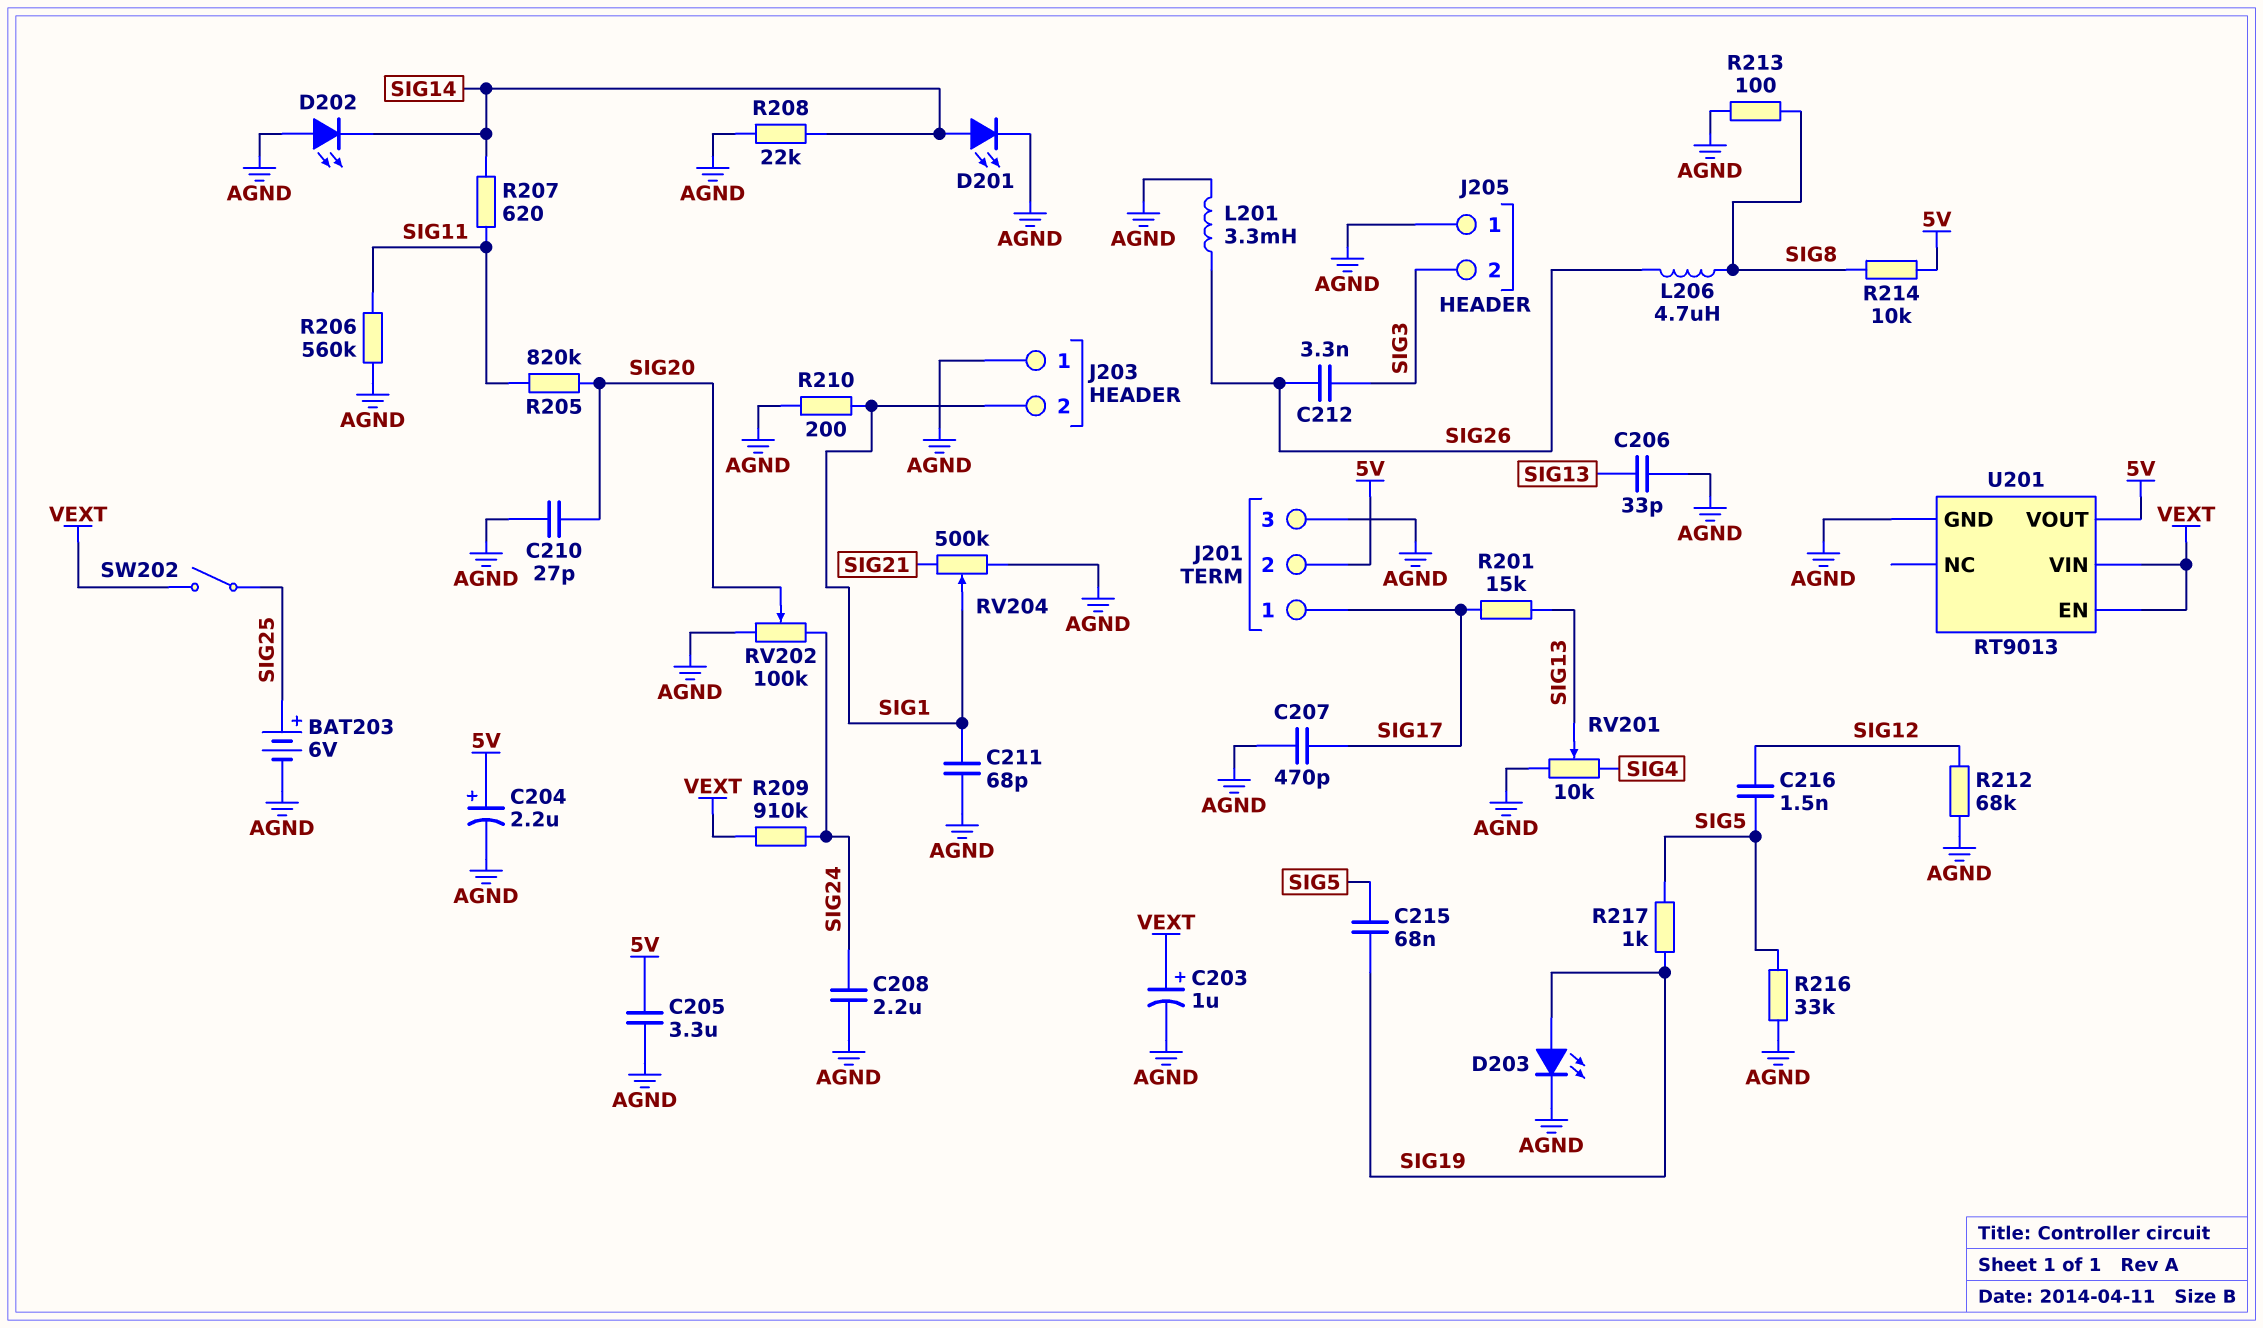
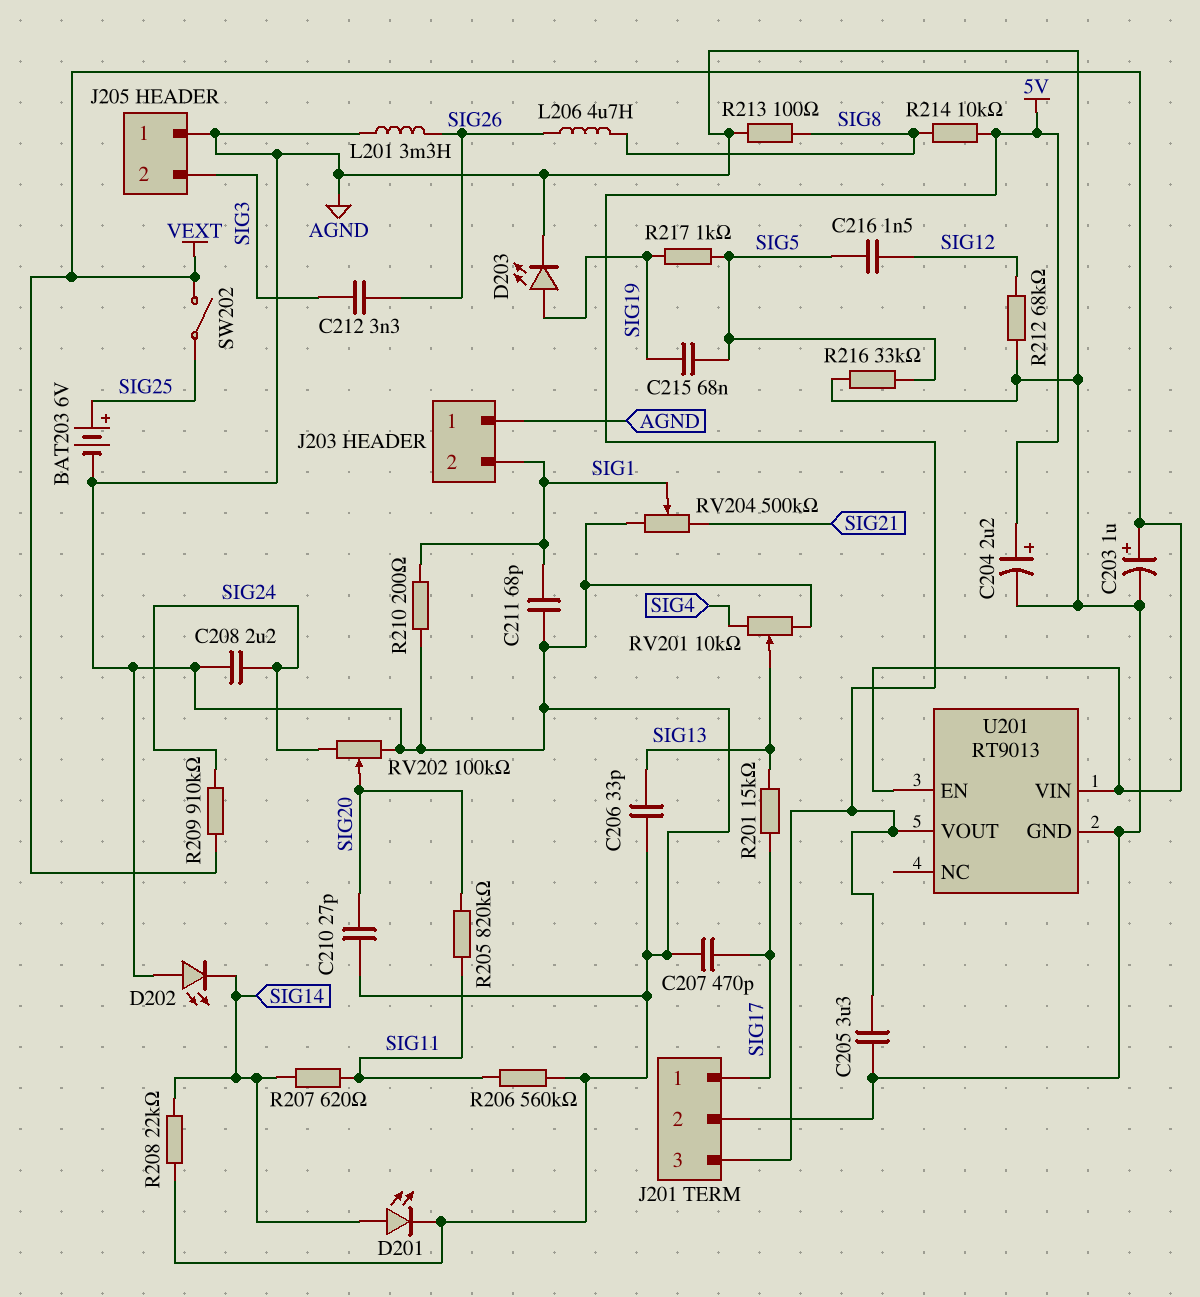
J201 pin 2: 5V -> AGND
J201 pin 3: AGND -> 5V

